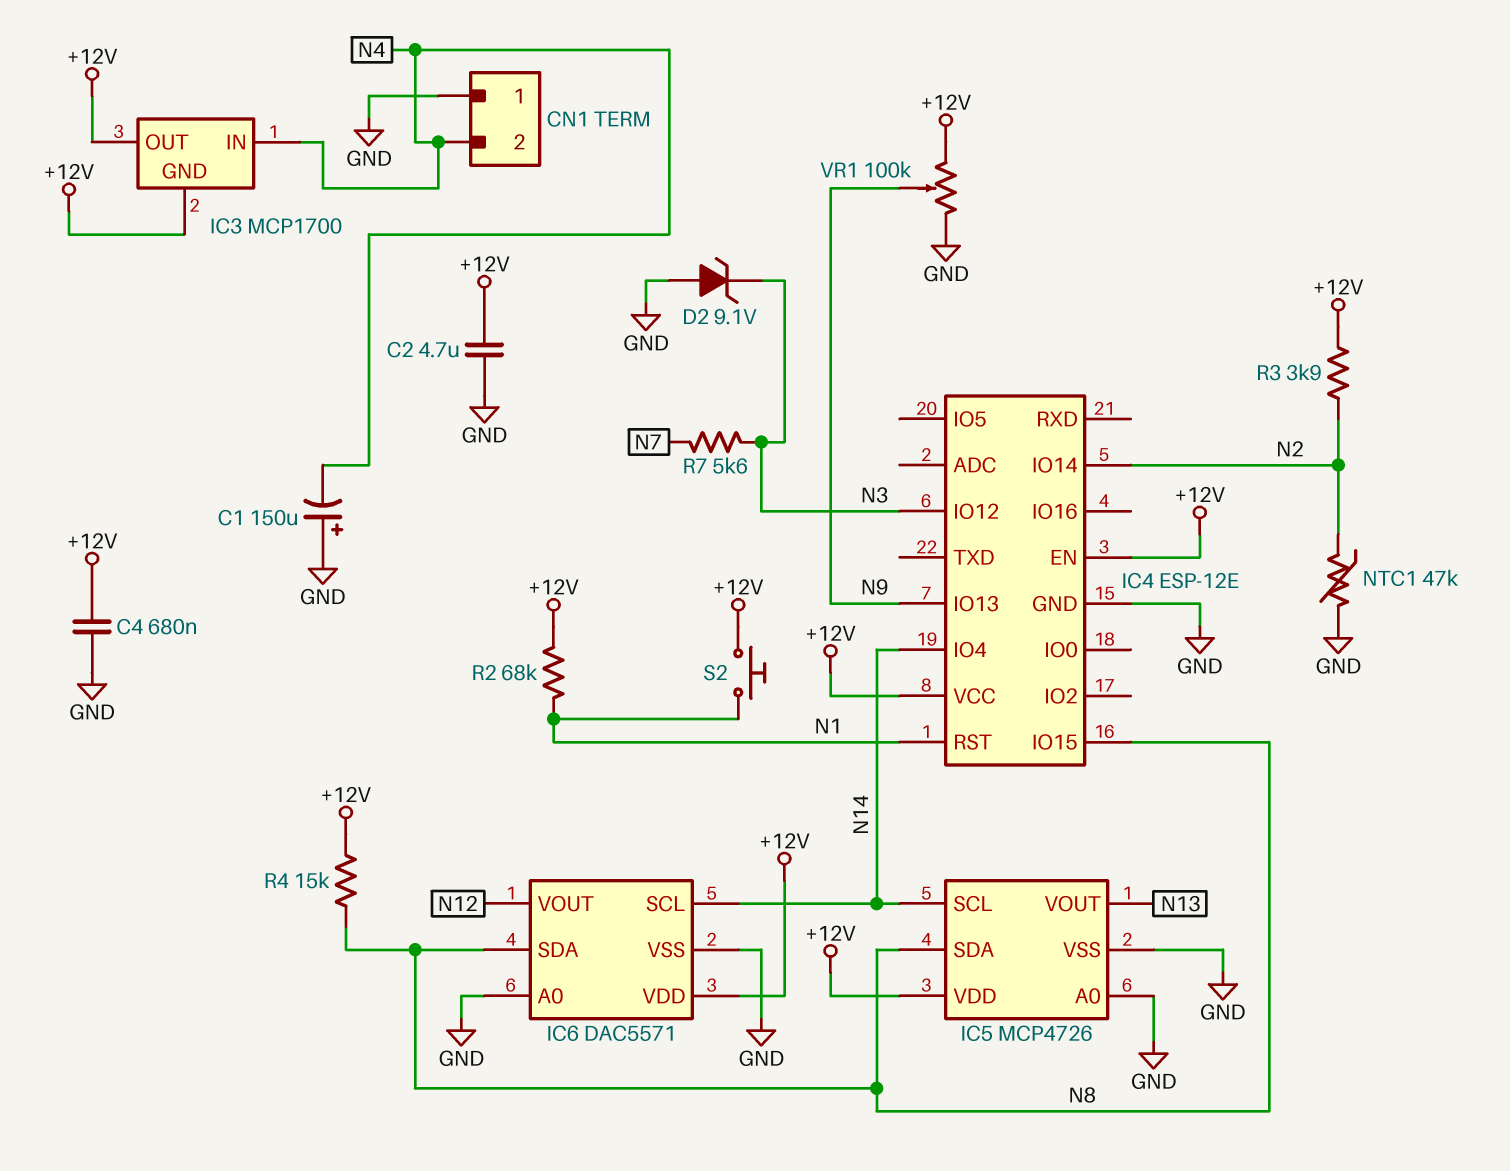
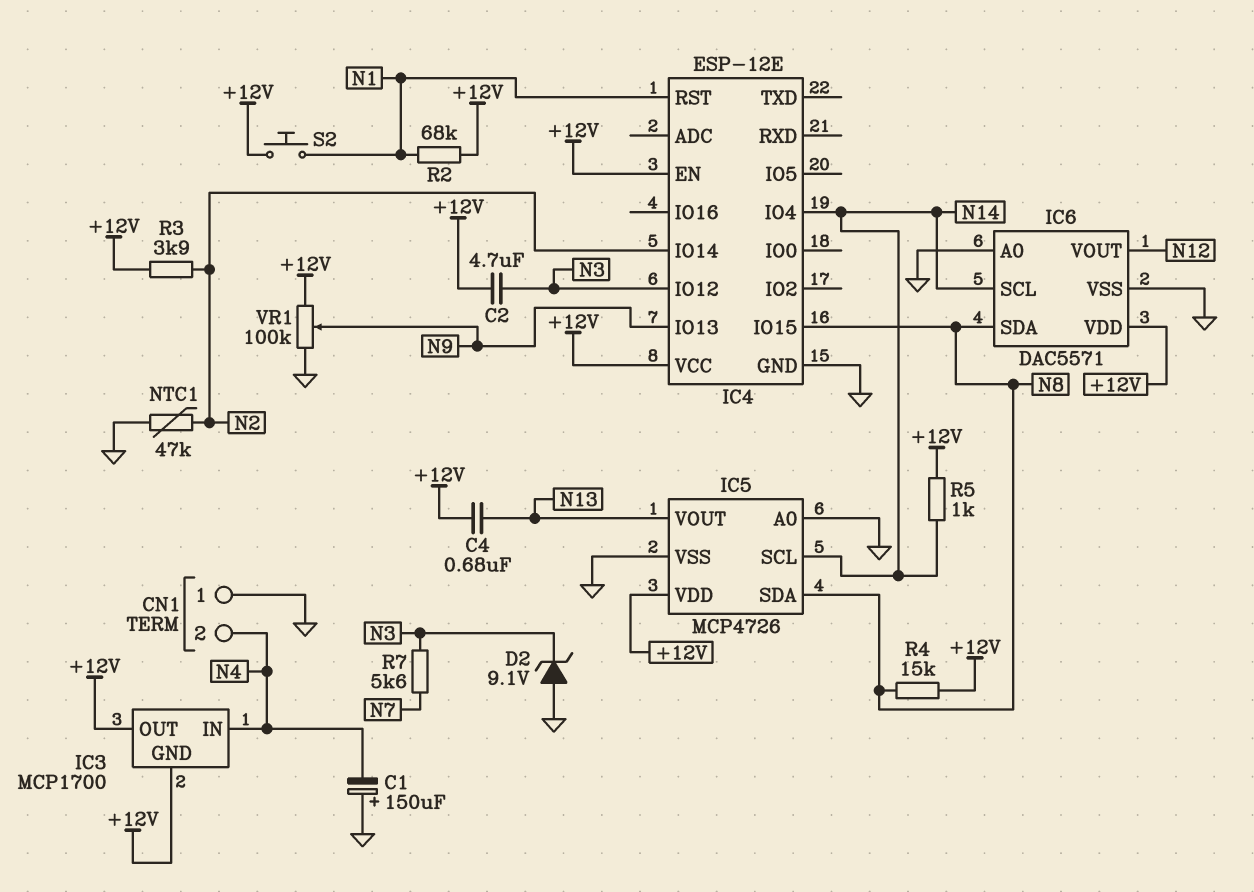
C2: 4.7uF (+12V, GND) -> 4.7uF (+12V, N3)
C4: 680nF (+12V, GND) -> 680nF (+12V, N13)
R5: none -> 1k (+12V, N14)

